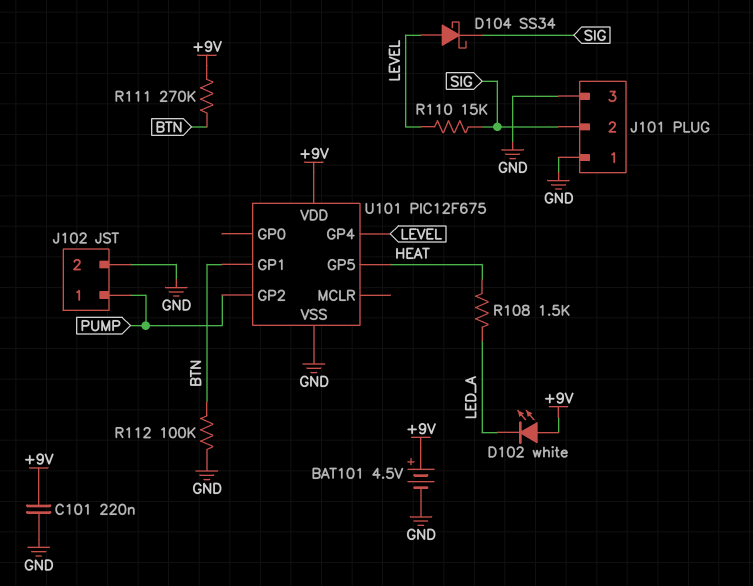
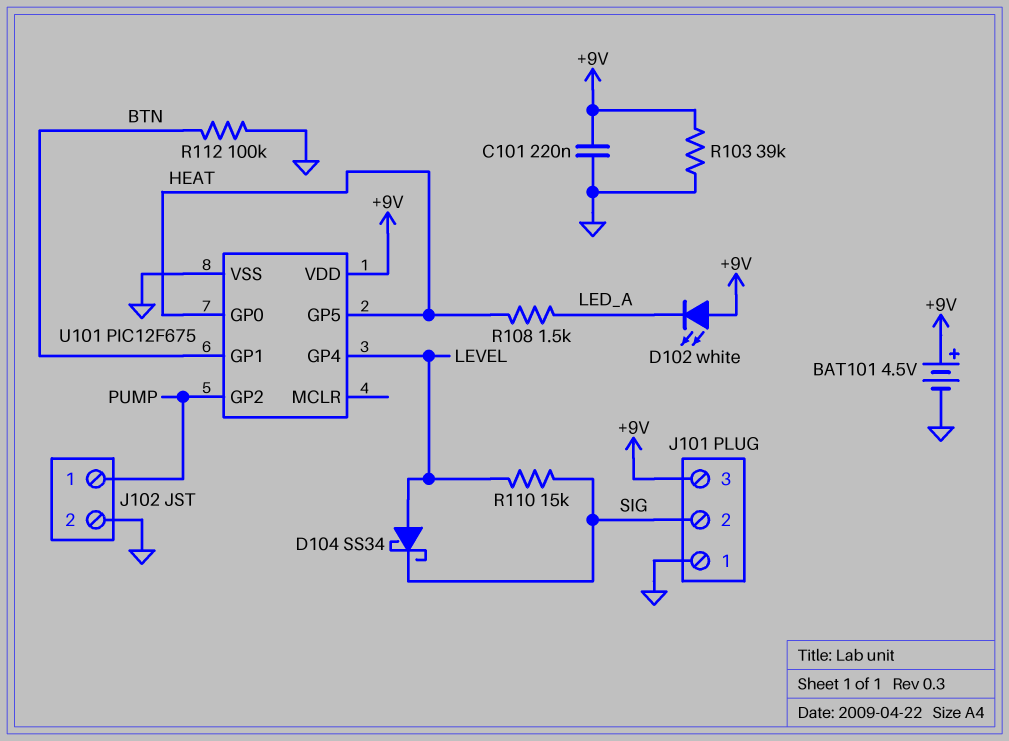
J101 pin 3: GND -> +9V
R103: none -> 39k (+9V, GND)
R111: 270k (+9V, BTN) -> none
U101 pin GP0: none -> HEAT

